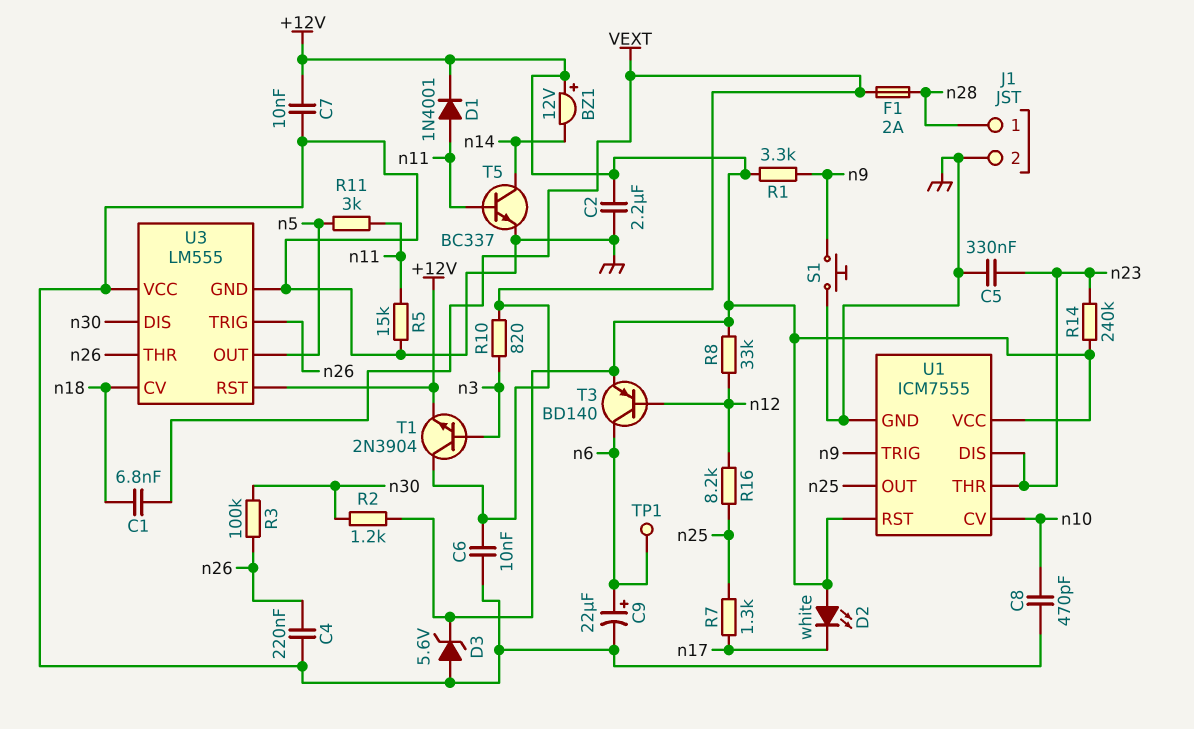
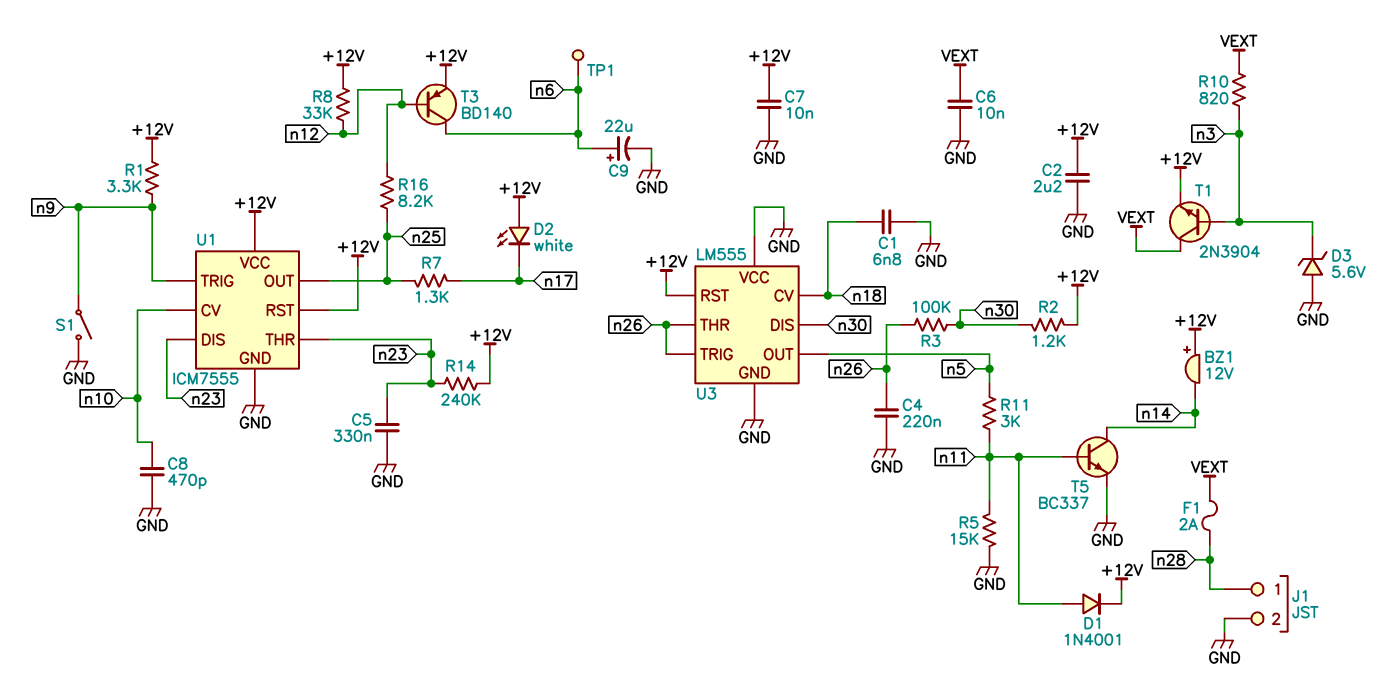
C1: 6.8nF (VEXT, n18) -> 6.8nF (GND, n18)
D3: zener 5.6V (A GND, K +12V) -> zener 5.6V (A GND, K n3)
S1: button (GND, n9) -> switch (GND, n9)

